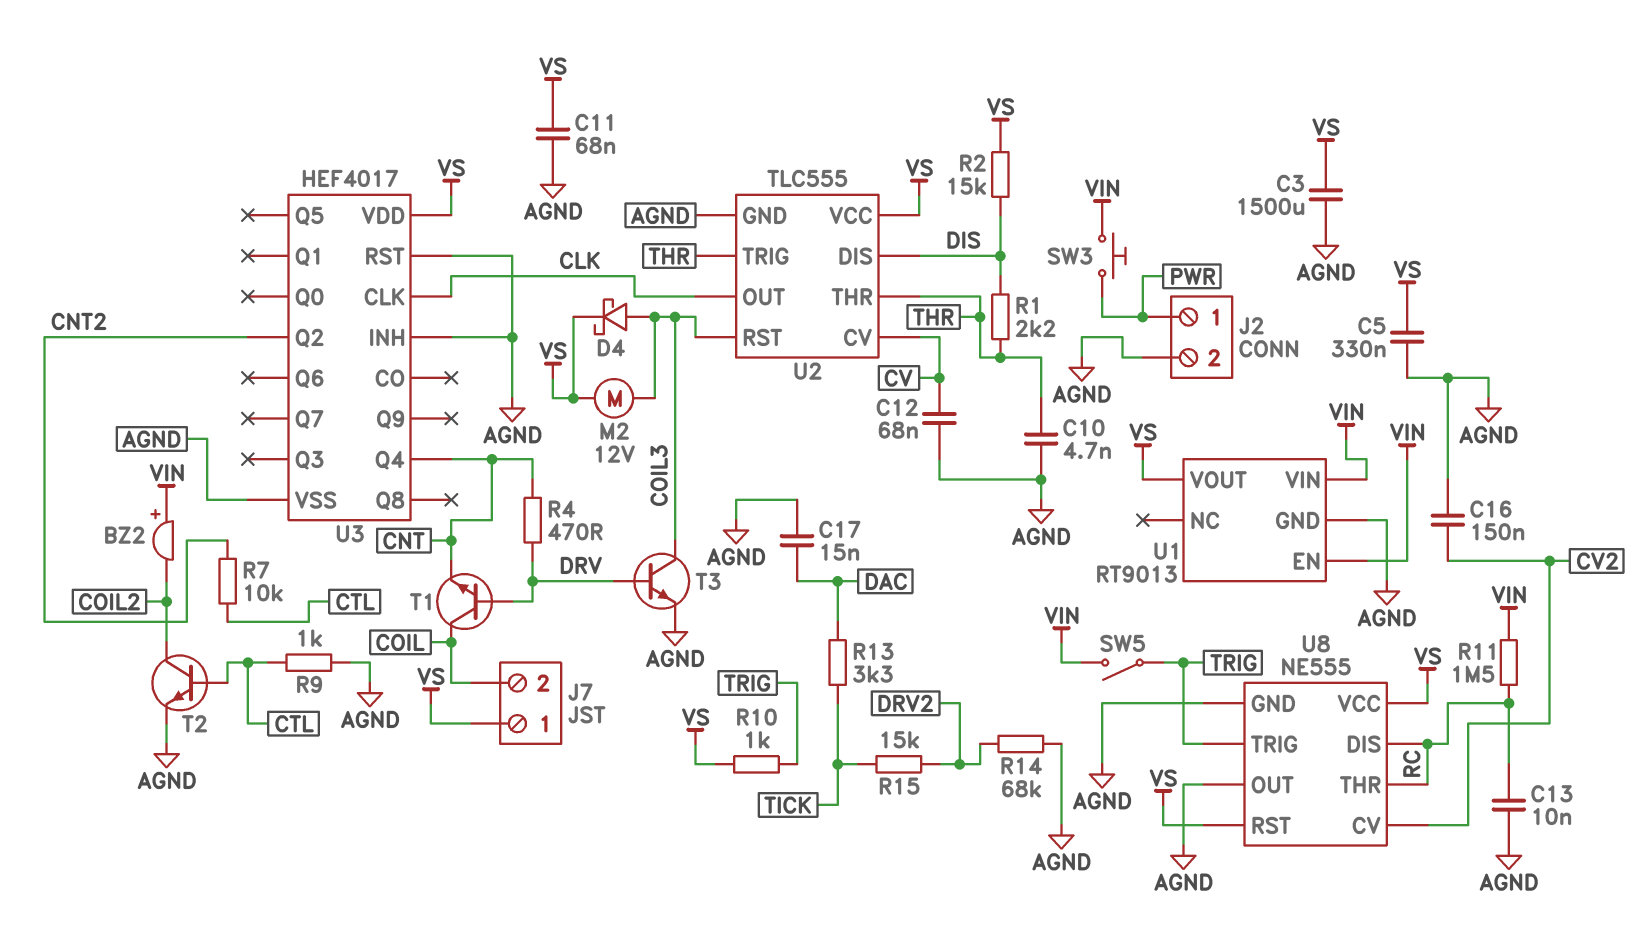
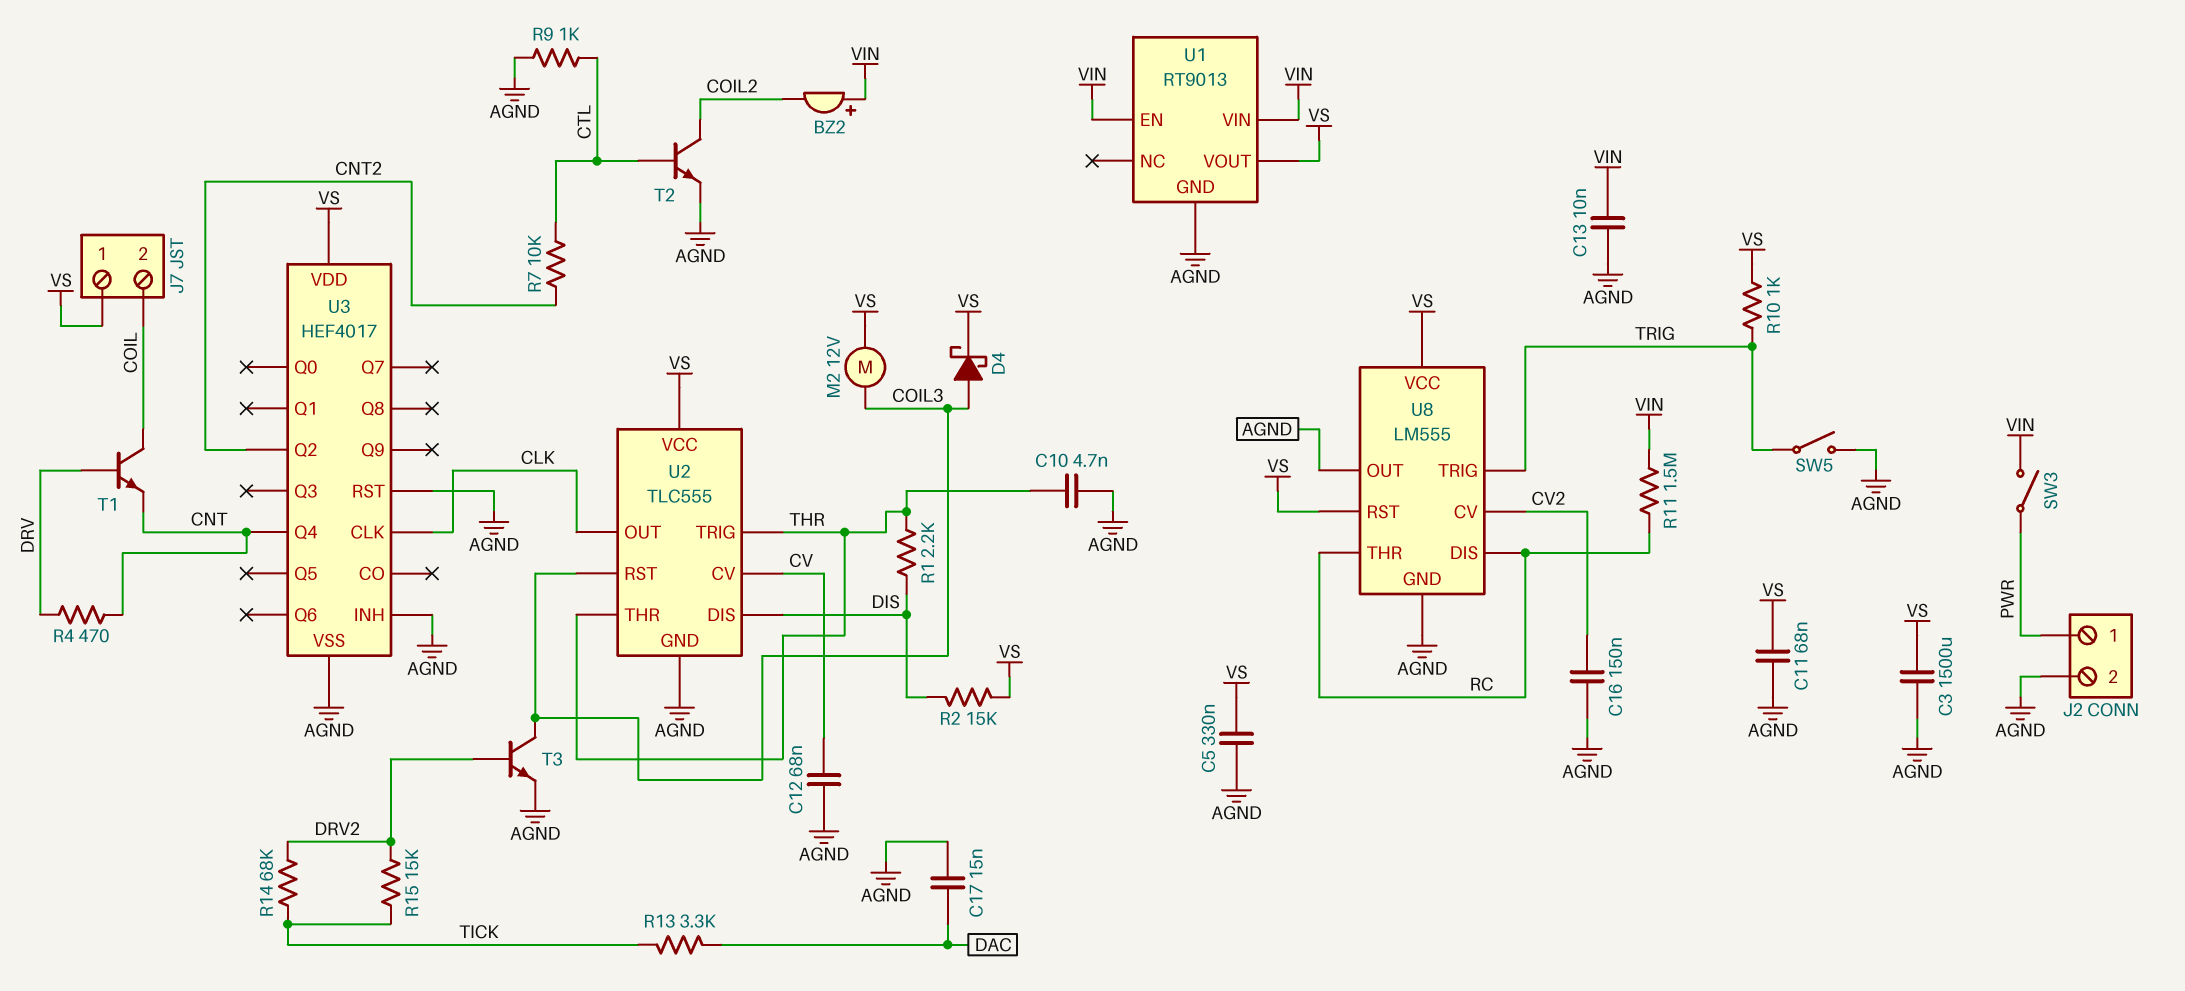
C13: 10nF (AGND, RC) -> 10nF (AGND, VIN)
R14: 68k (AGND, DRV2) -> 68k (DRV2, TICK)
SW3: button (PWR, VIN) -> switch (PWR, VIN)
SW5: switch (TRIG, VIN) -> switch (AGND, TRIG)
T3: NPN (B DRV, C COIL3, E AGND) -> NPN (B DRV2, C COIL3, E AGND)
U8: NE555 -> LM555

